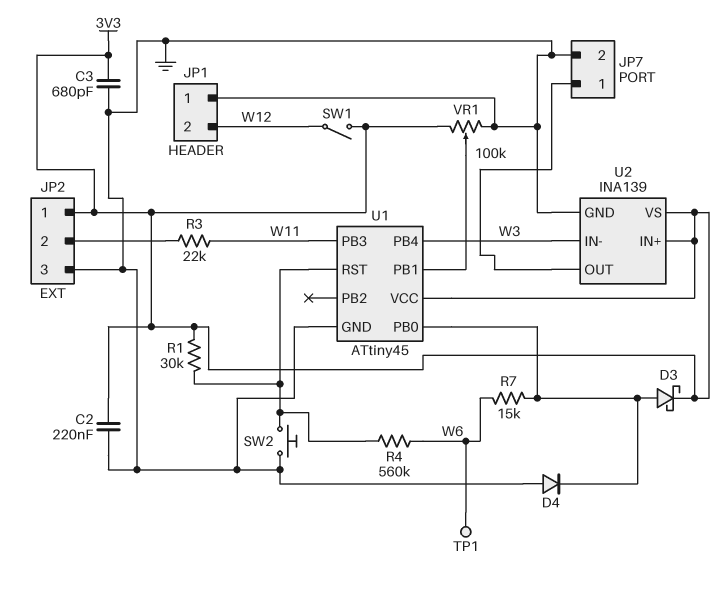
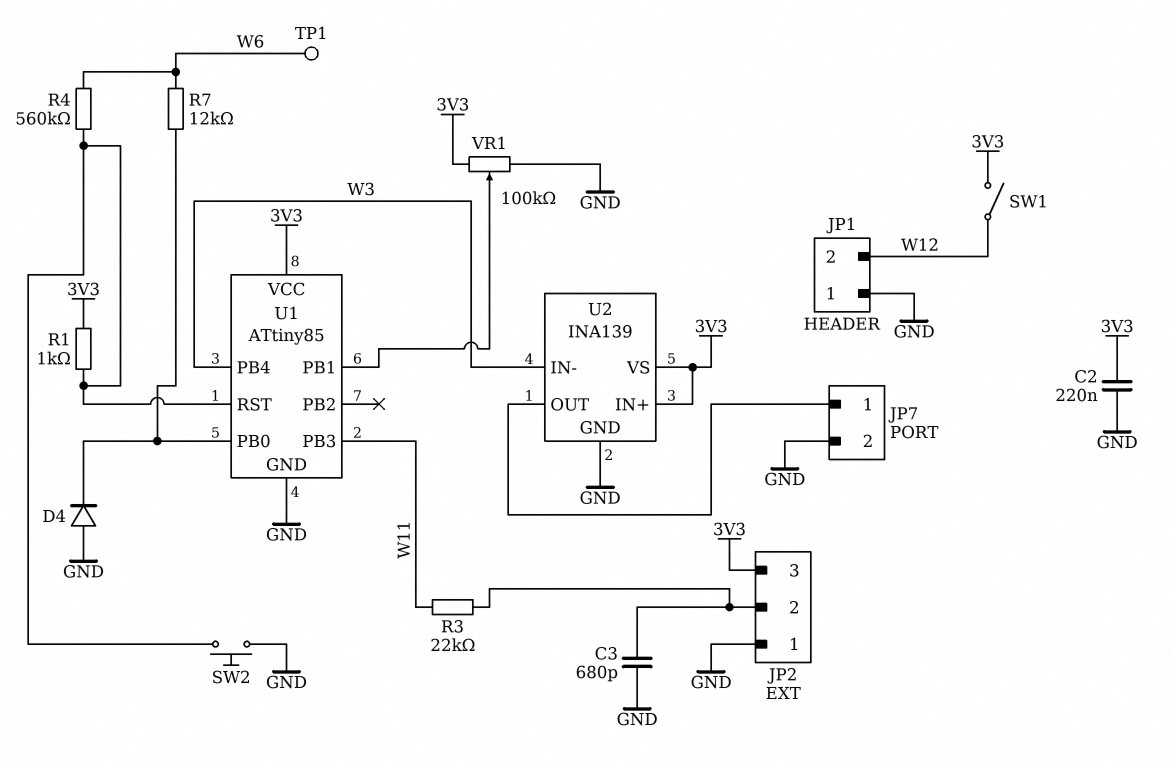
C3: 680pF (3V3, GND) -> 680pF (GND, JP2/2)
D3: schottky (A U1/PB0, K 3V3) -> none
JP2 pin 1: 3V3 -> GND
JP2 pin 3: GND -> 3V3
R1: 30k (3V3, U1/RST) -> 1k (3V3, U1/RST)
R7: 15k (U1/PB0, W6) -> 12k (U1/PB0, W6)
U1: ATtiny45 -> ATtiny85

